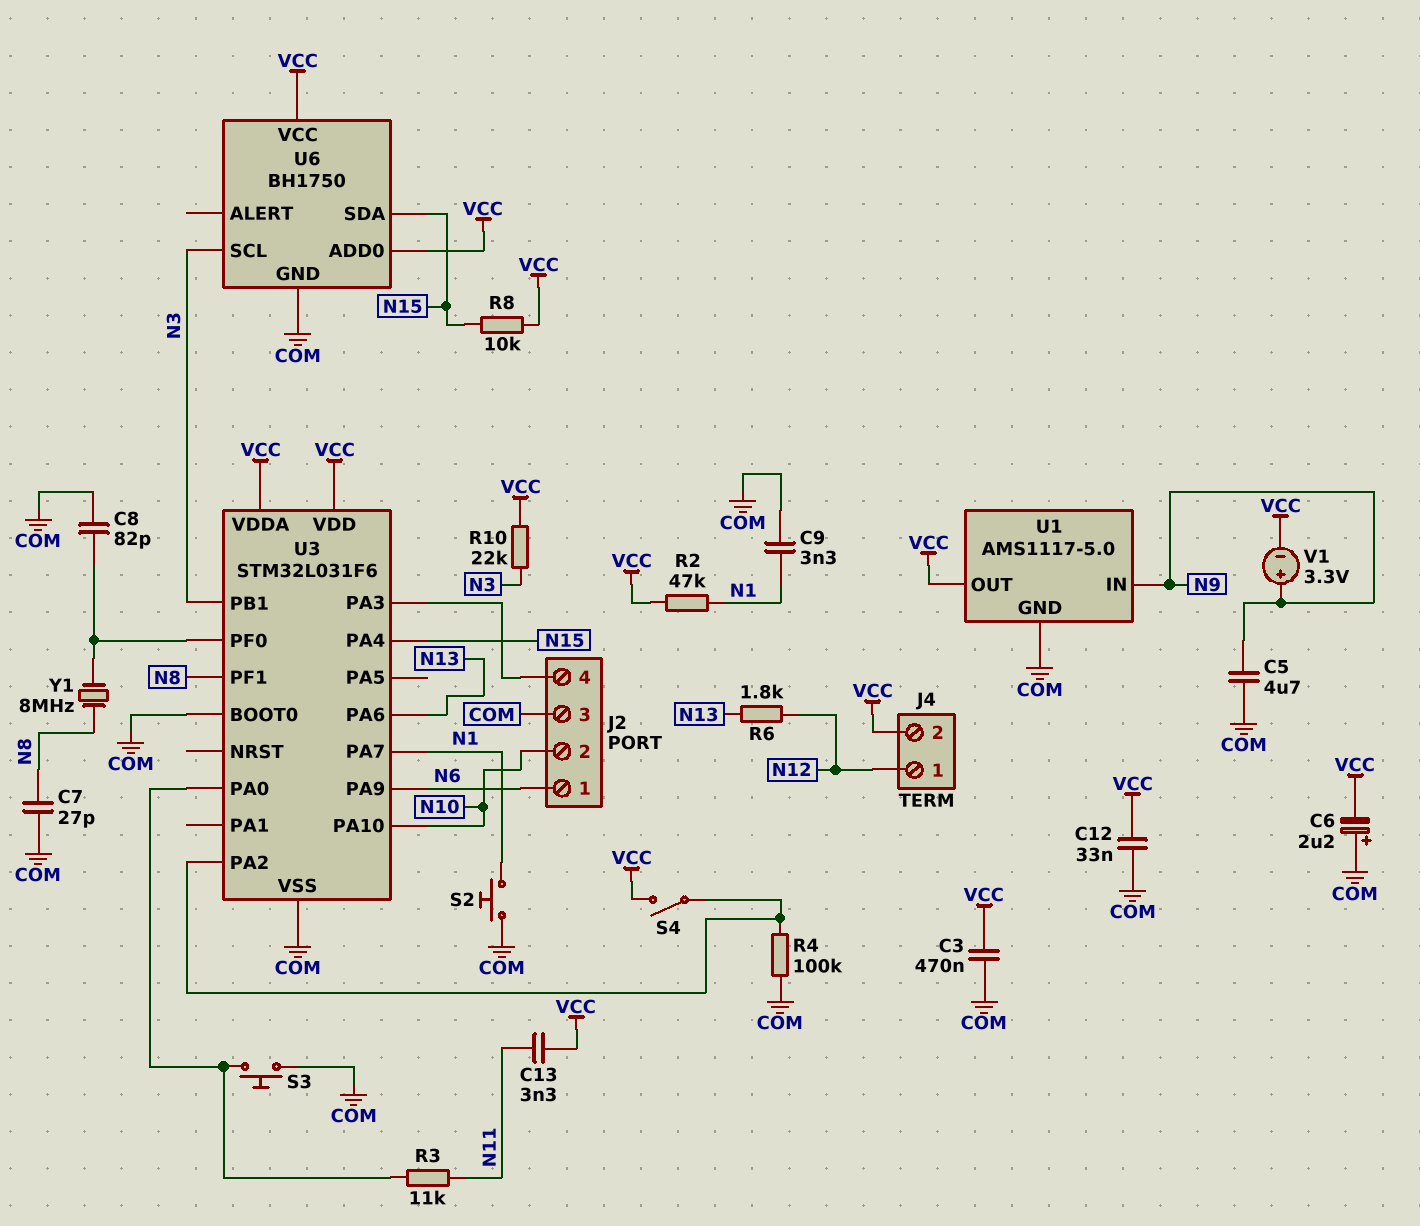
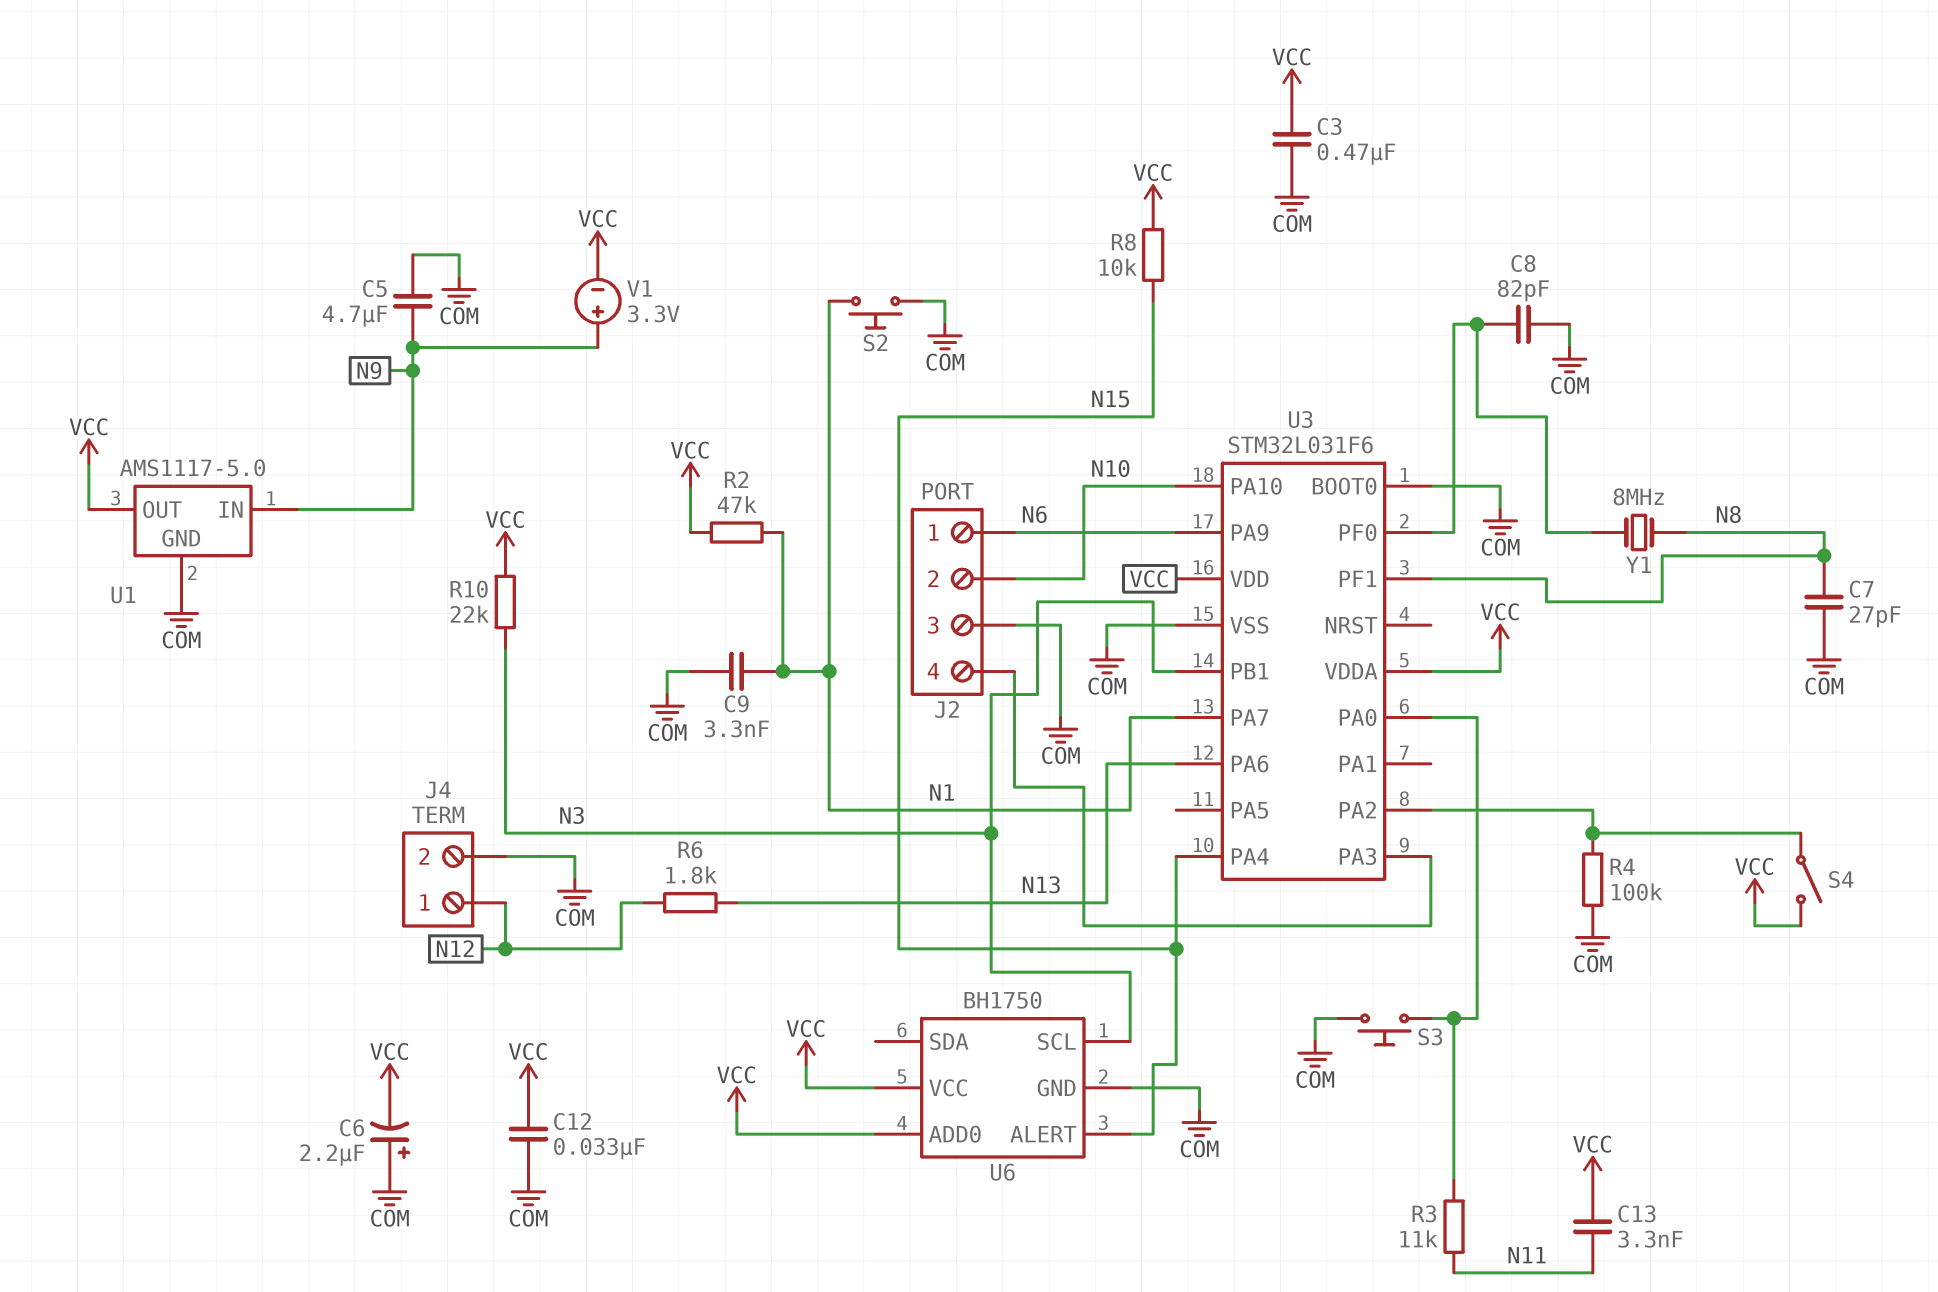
J4 pin 2: VCC -> COM
U6 pin ALERT: none -> N15
U6 pin SDA: N15 -> none

